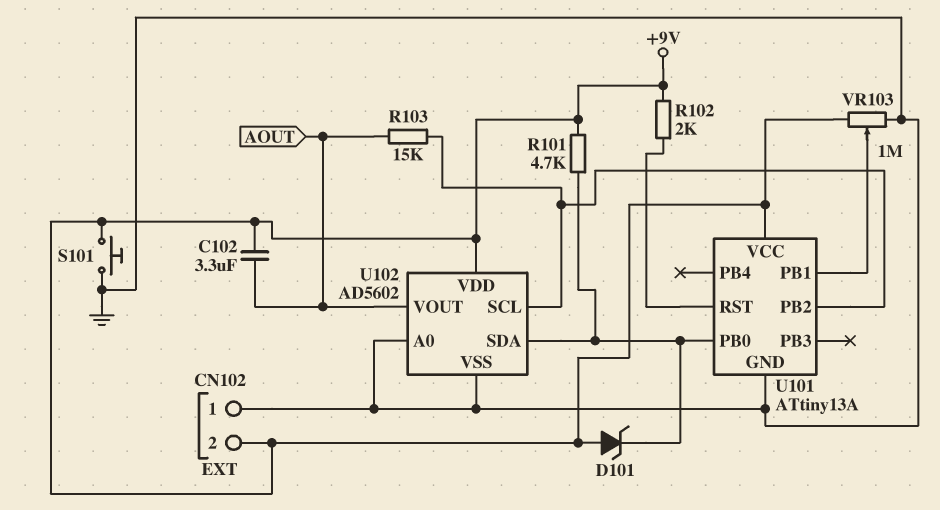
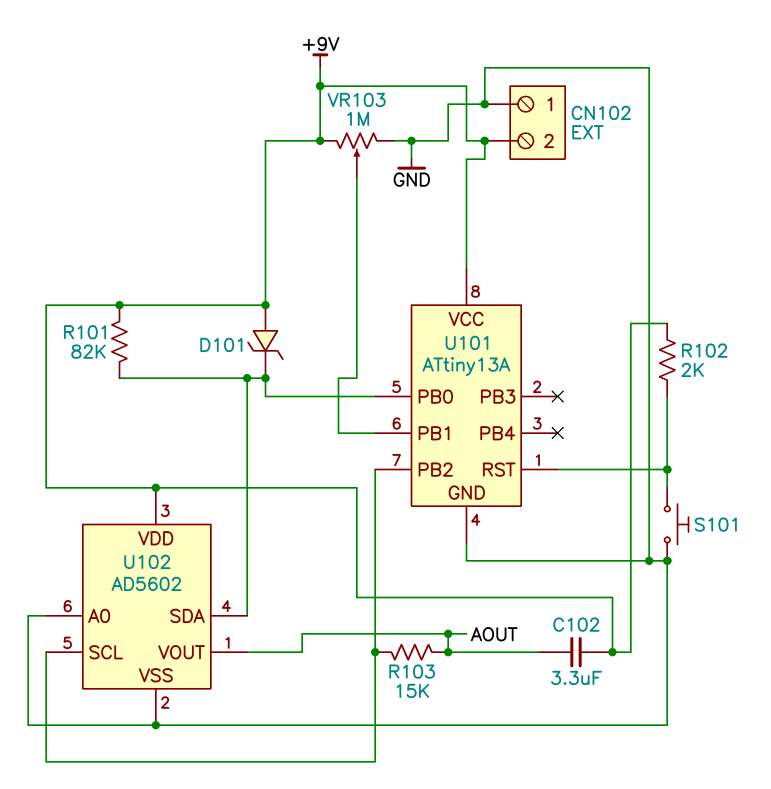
R101: 4.7k (+9V, U101/PB0) -> 82k (+9V, U101/PB0)
S101: button (+9V, GND) -> button (GND, U101/RST)

